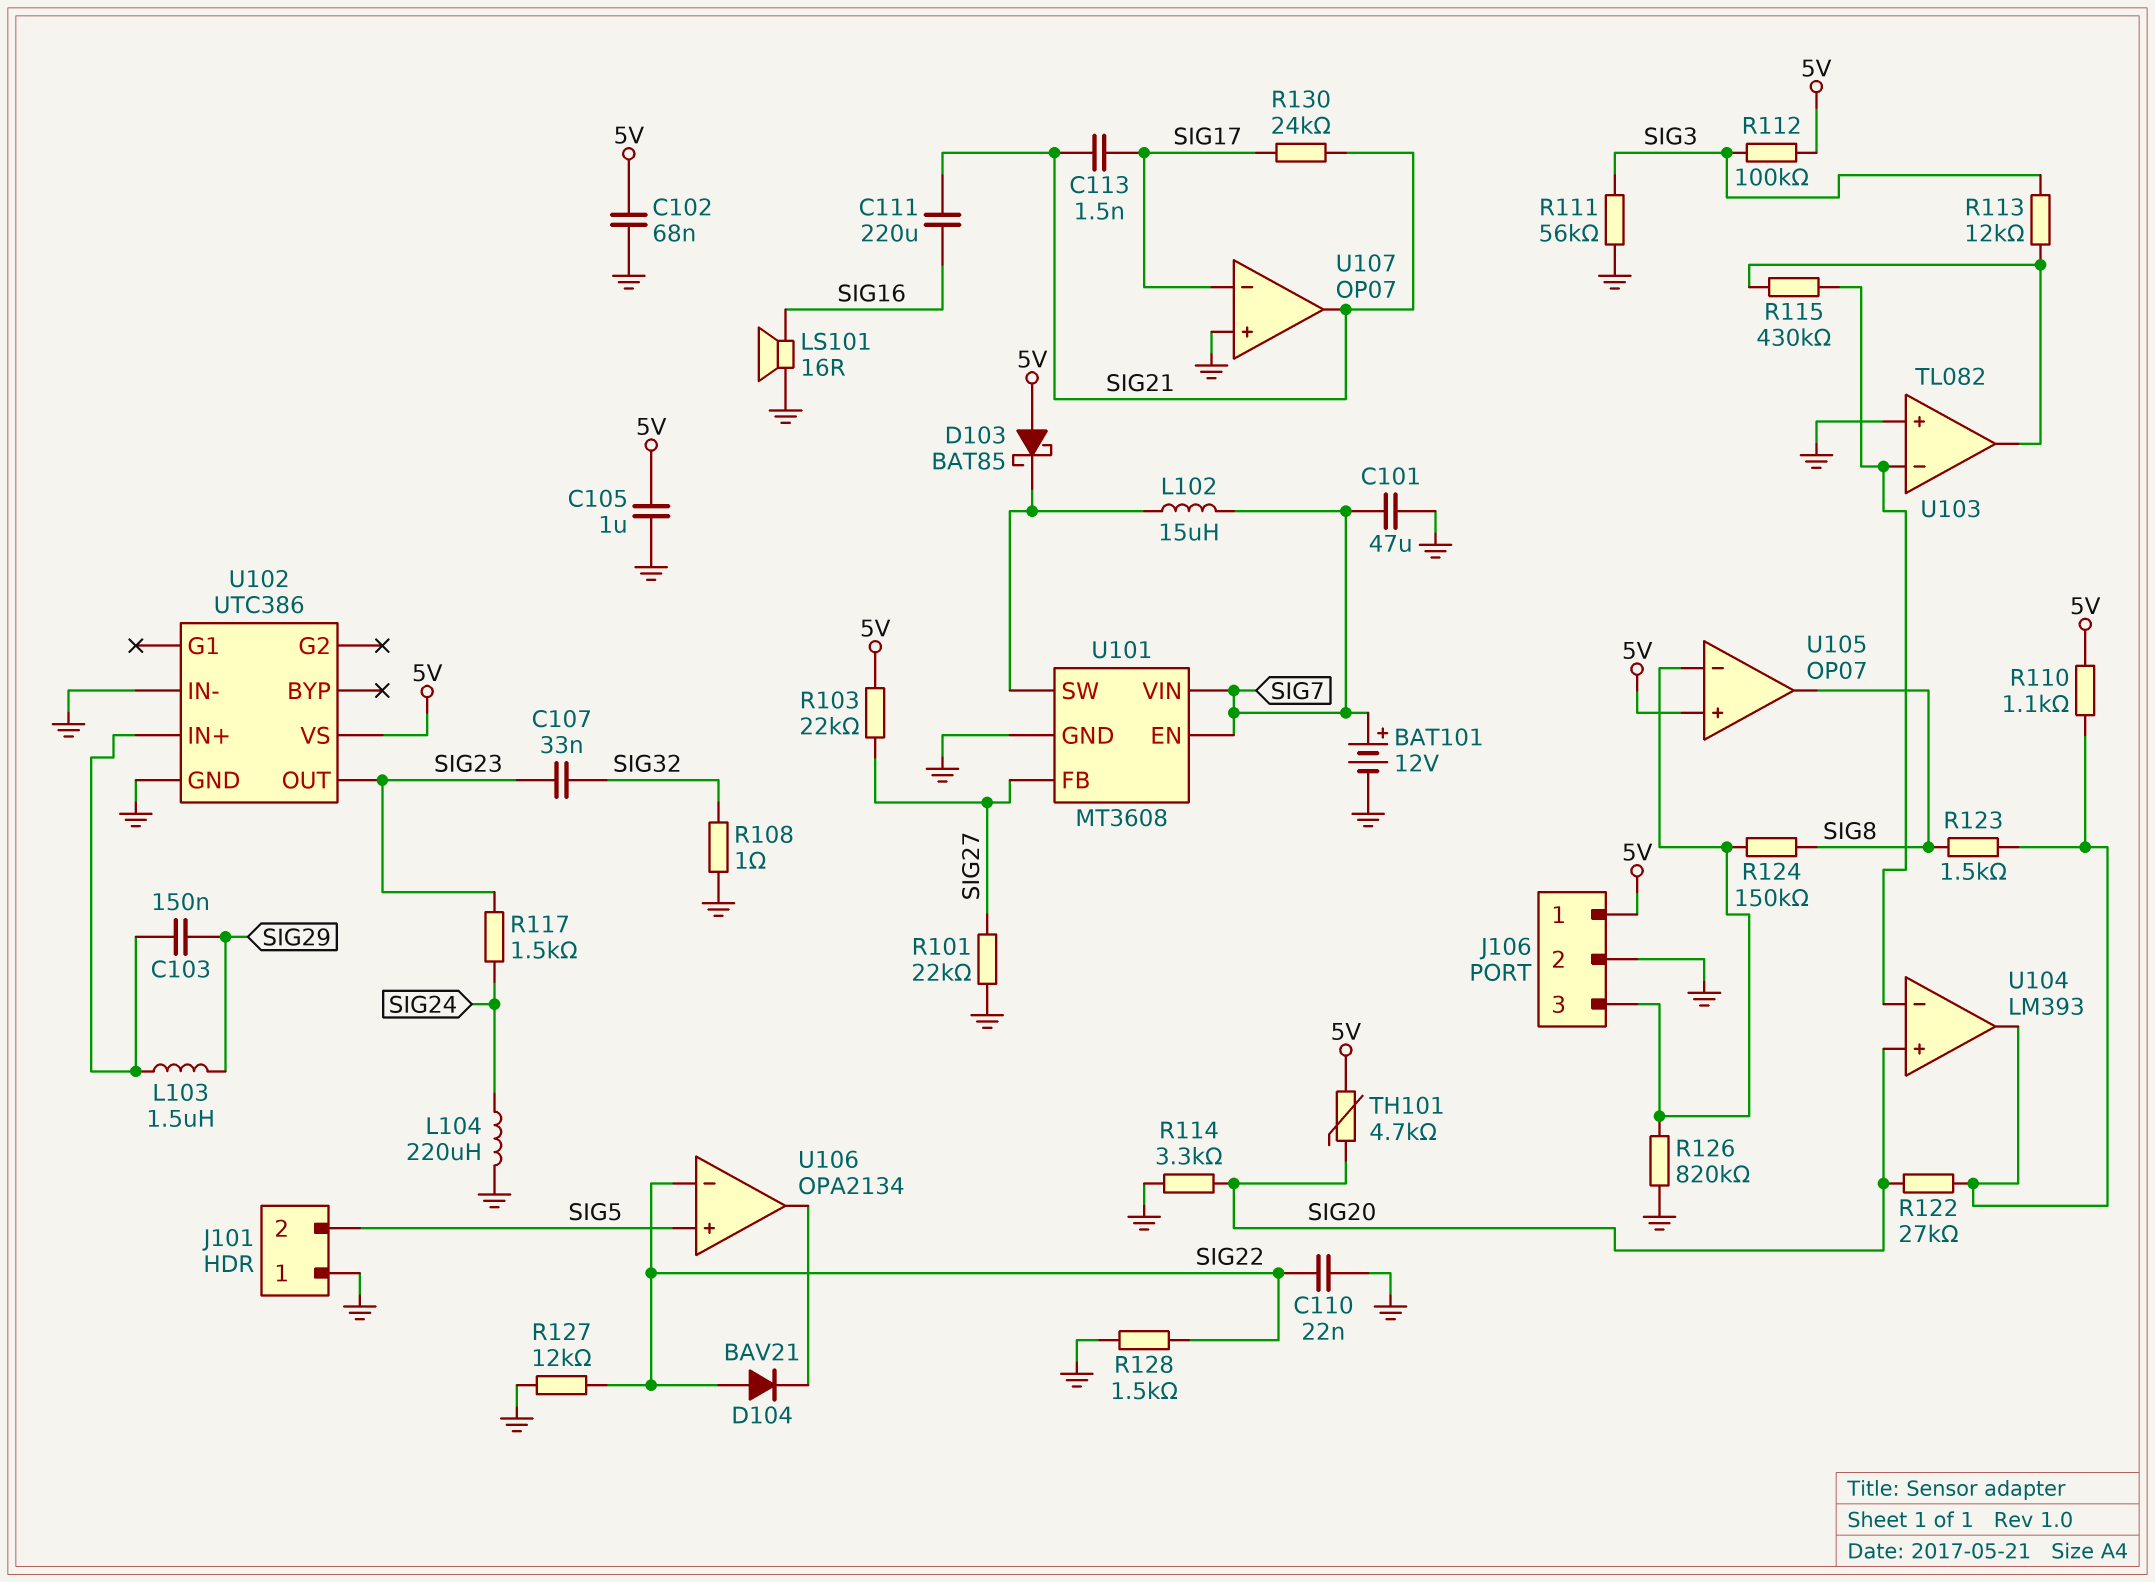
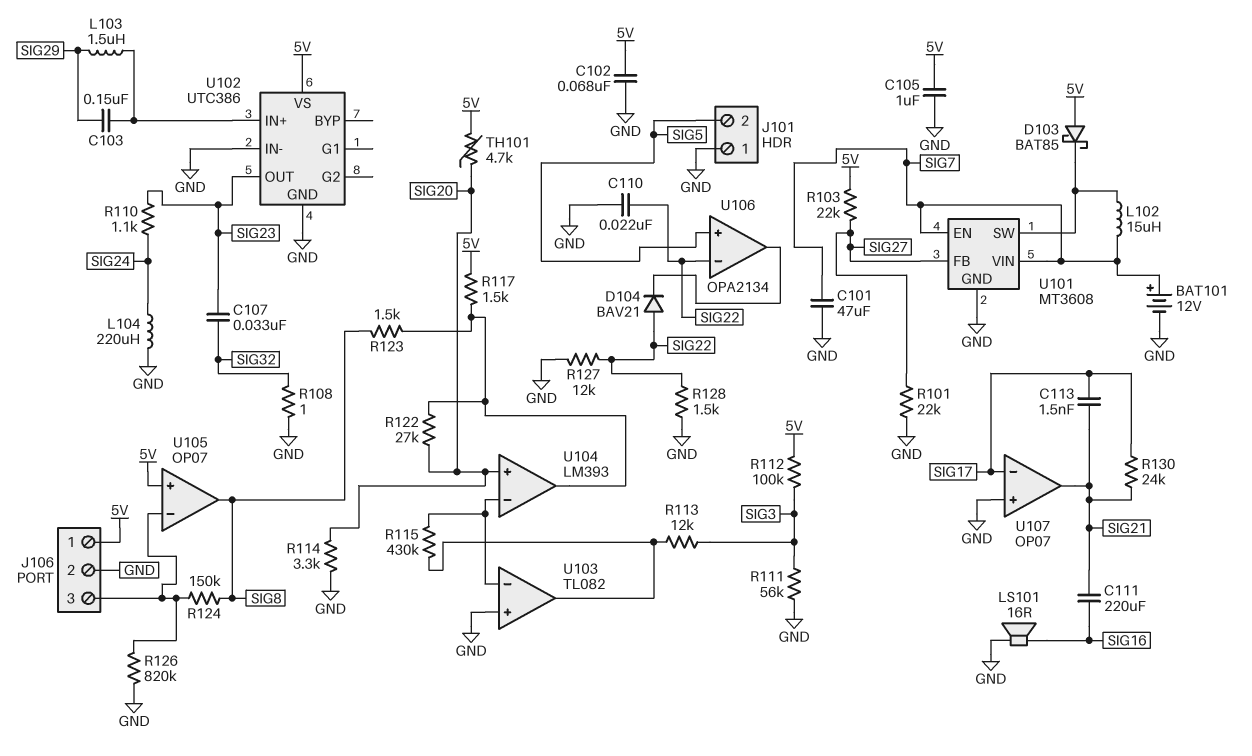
R110: 1.1k (5V, U104/out) -> 1.1k (SIG23, SIG24)
R117: 1.5k (SIG23, SIG24) -> 1.5k (5V, U104/out)

